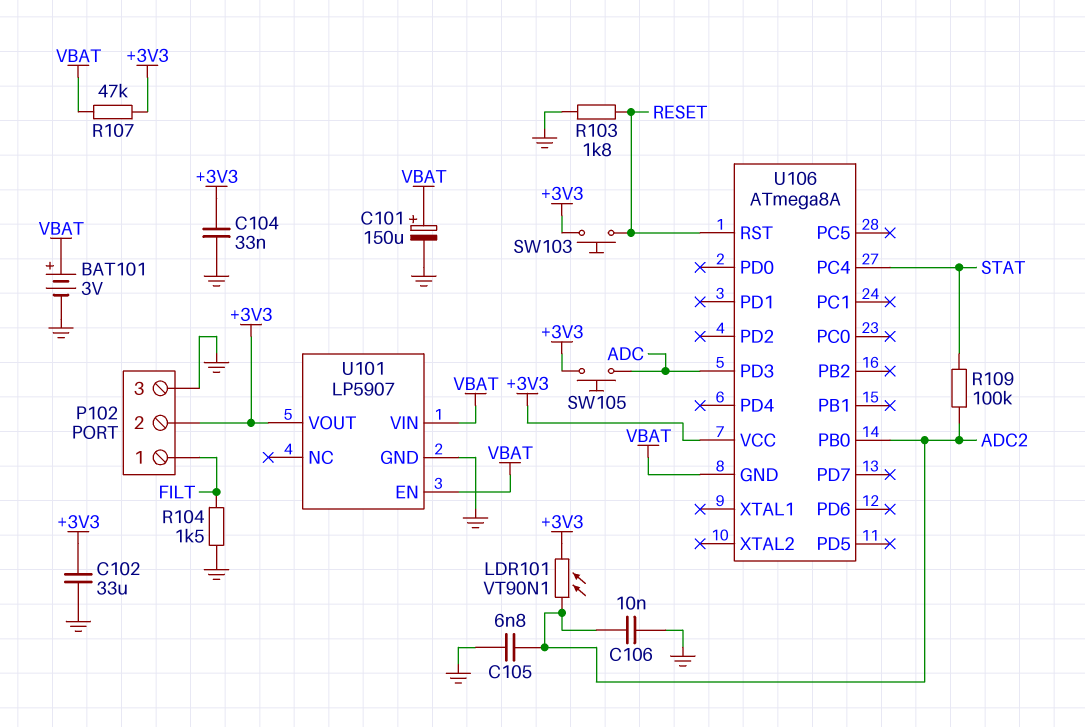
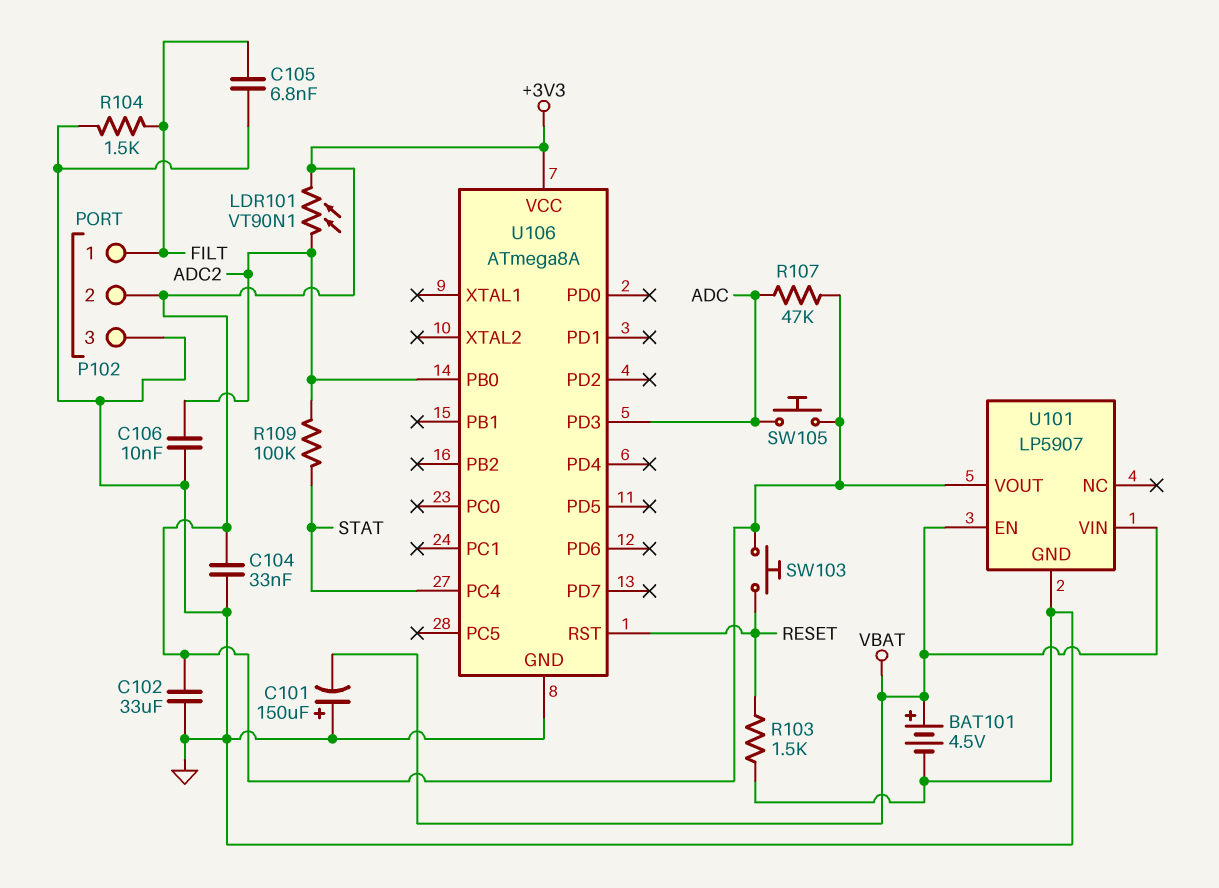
BAT101: 3V (plus VBAT, minus GND) -> 4.5V (plus VBAT, minus GND)
C101: 150uF (plus VBAT, minus GND) -> 150uF (plus GND, minus VBAT)
C105: 6.8nF (ADC2, GND) -> 6.8nF (FILT, GND)
R103: 1.8k (GND, RESET) -> 1.5k (GND, RESET)
R107: 47k (+3V3, VBAT) -> 47k (+3V3, ADC)
U106 pin GND: VBAT -> GND

